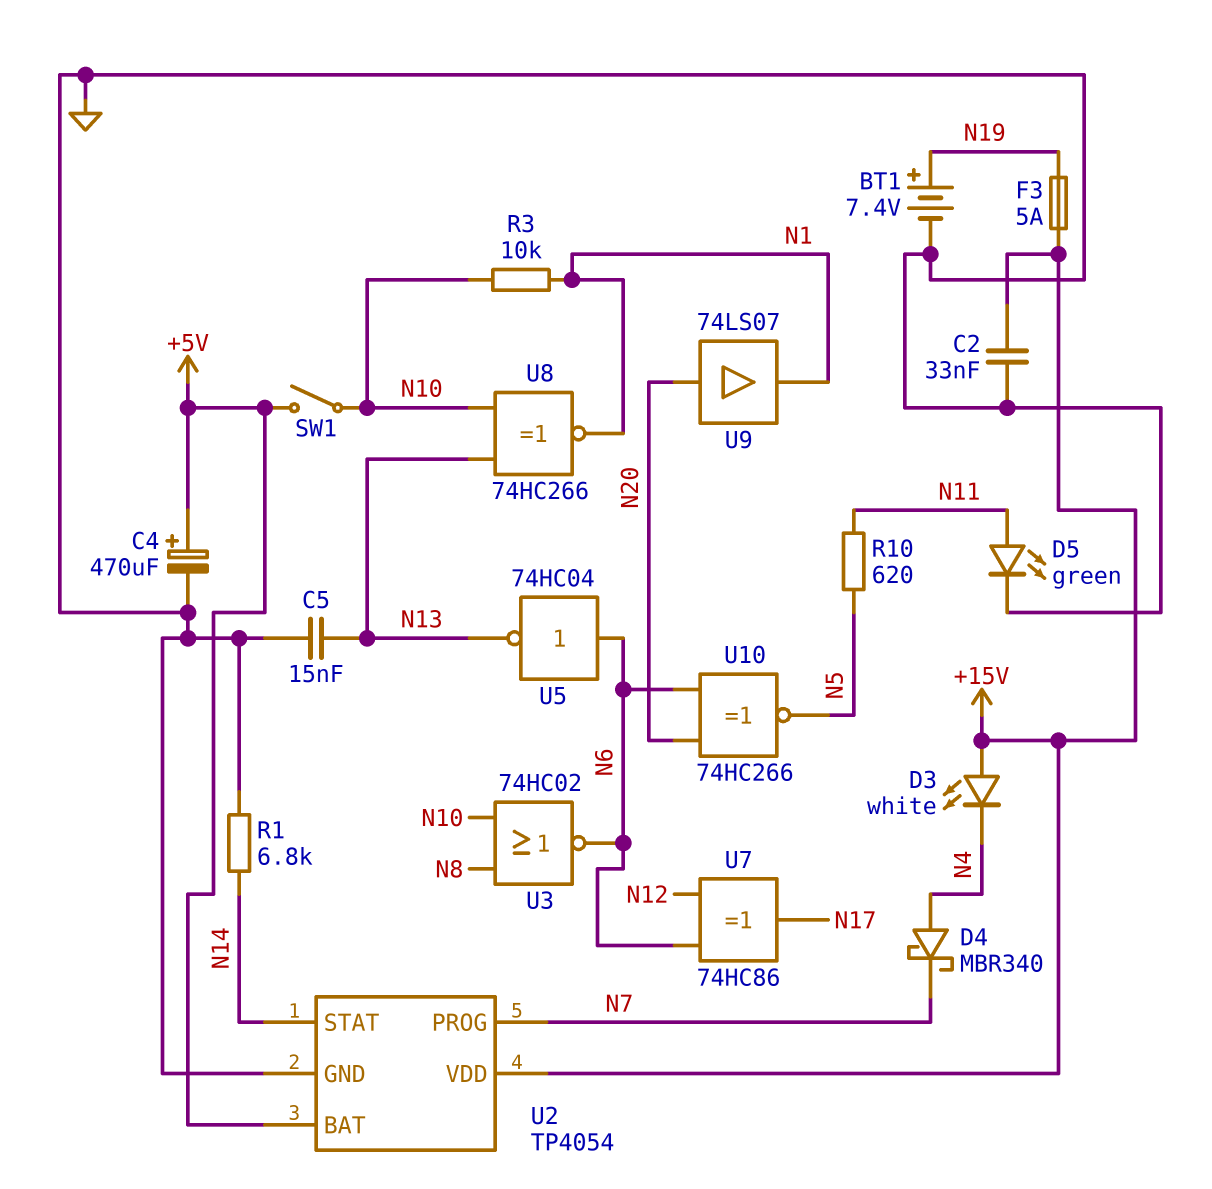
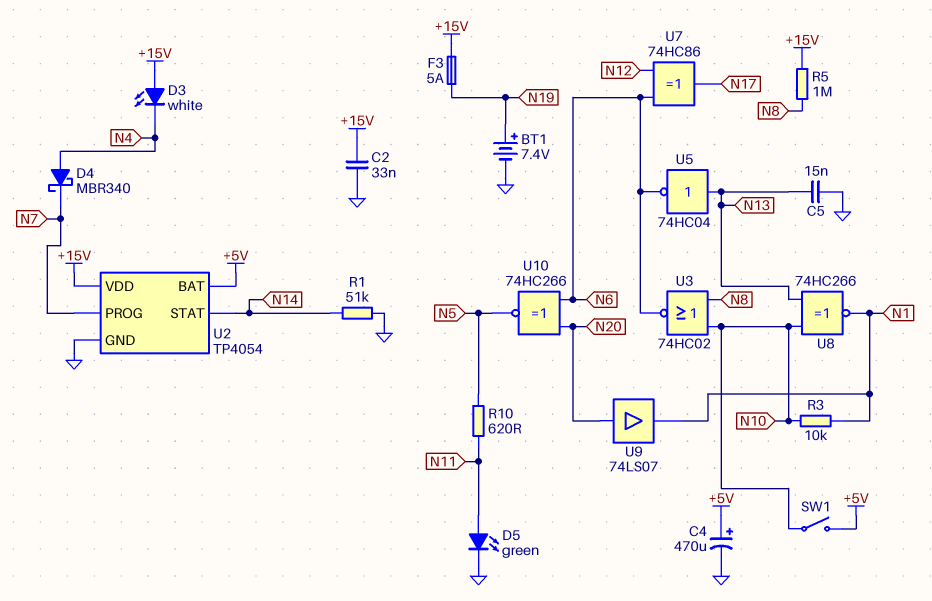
R1: 6.8k (GND, N14) -> 51k (GND, N14)
R5: none -> 1M (+15V, N8)
U5: NOT 74HC04 (in N6, out N13) -> NOT 74HC04 (in N13, out N6)

